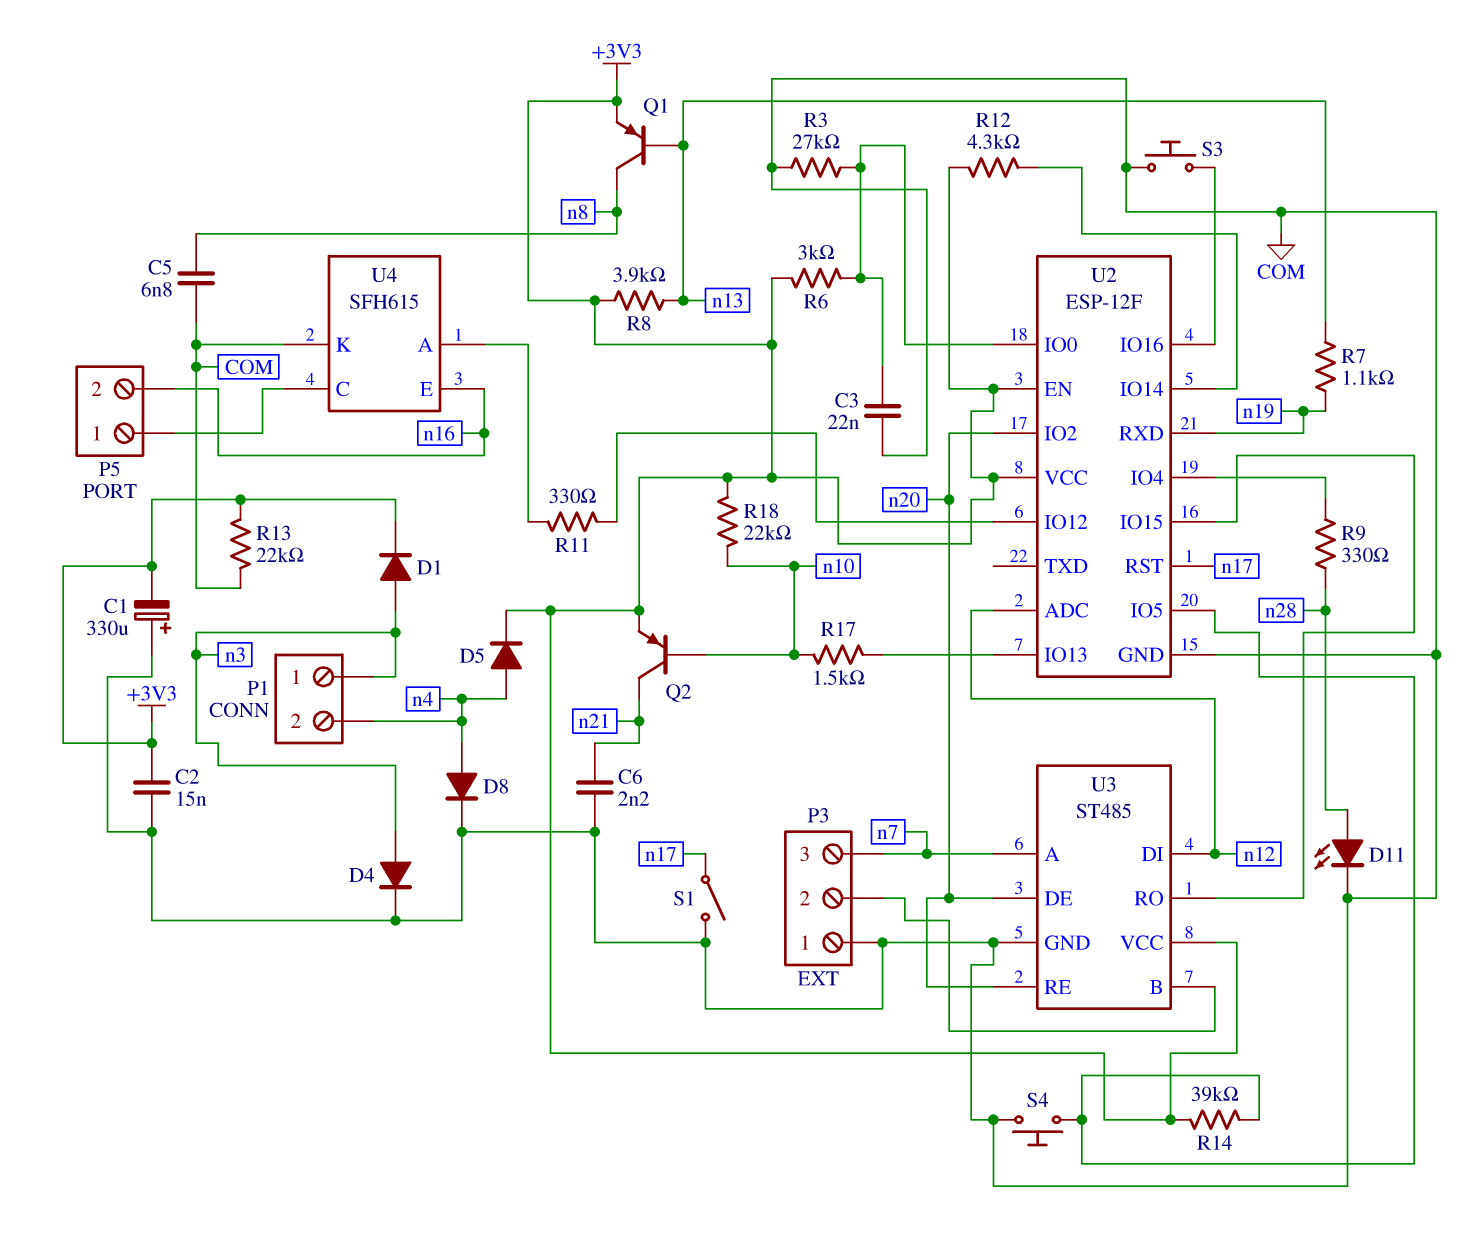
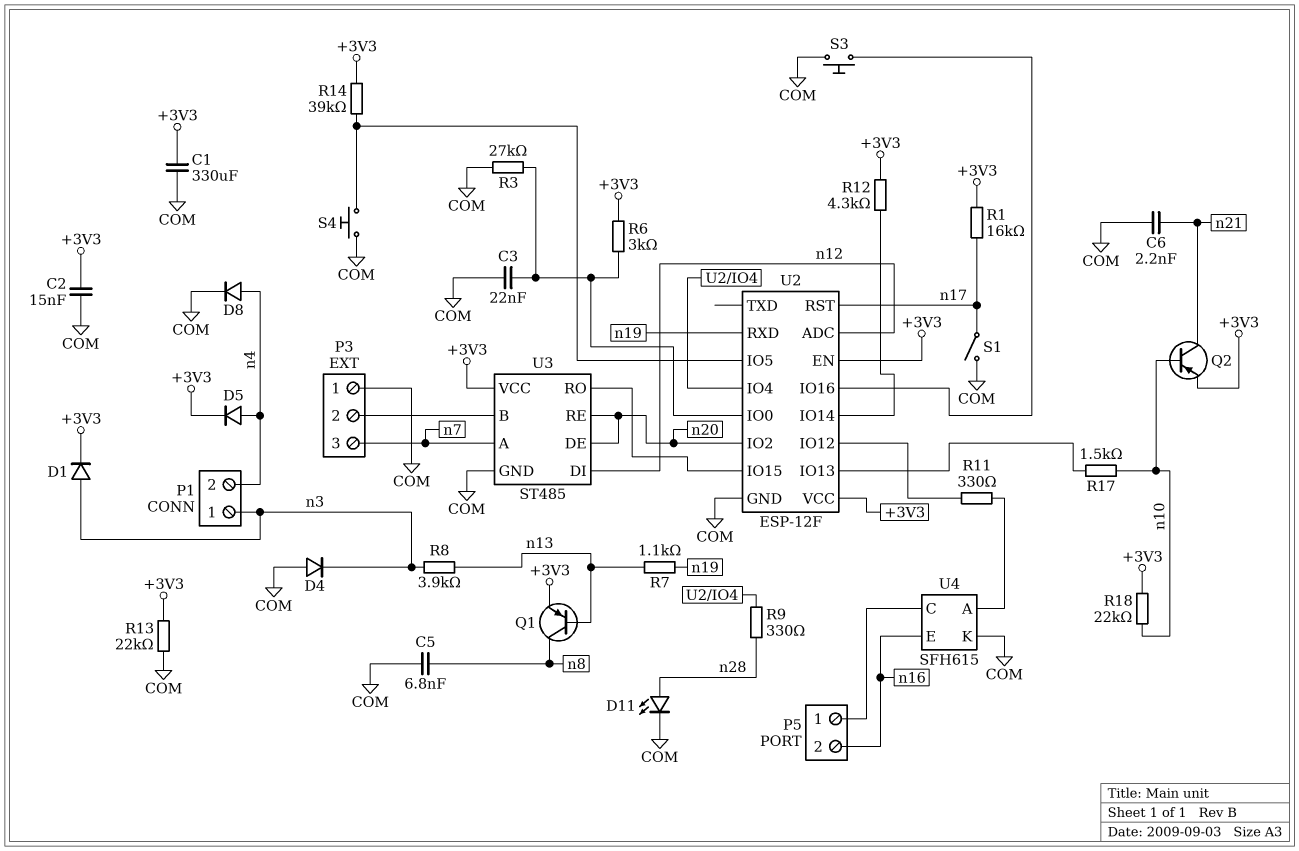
C1: 330uF (plus COM, minus +3V3) -> 330uF (+3V3, COM)
D4: diode (A n3, K COM) -> diode (A COM, K n3)
R1: none -> 16k (+3V3, n17)
R8: 3.9k (+3V3, n13) -> 3.9k (n3, n13)

